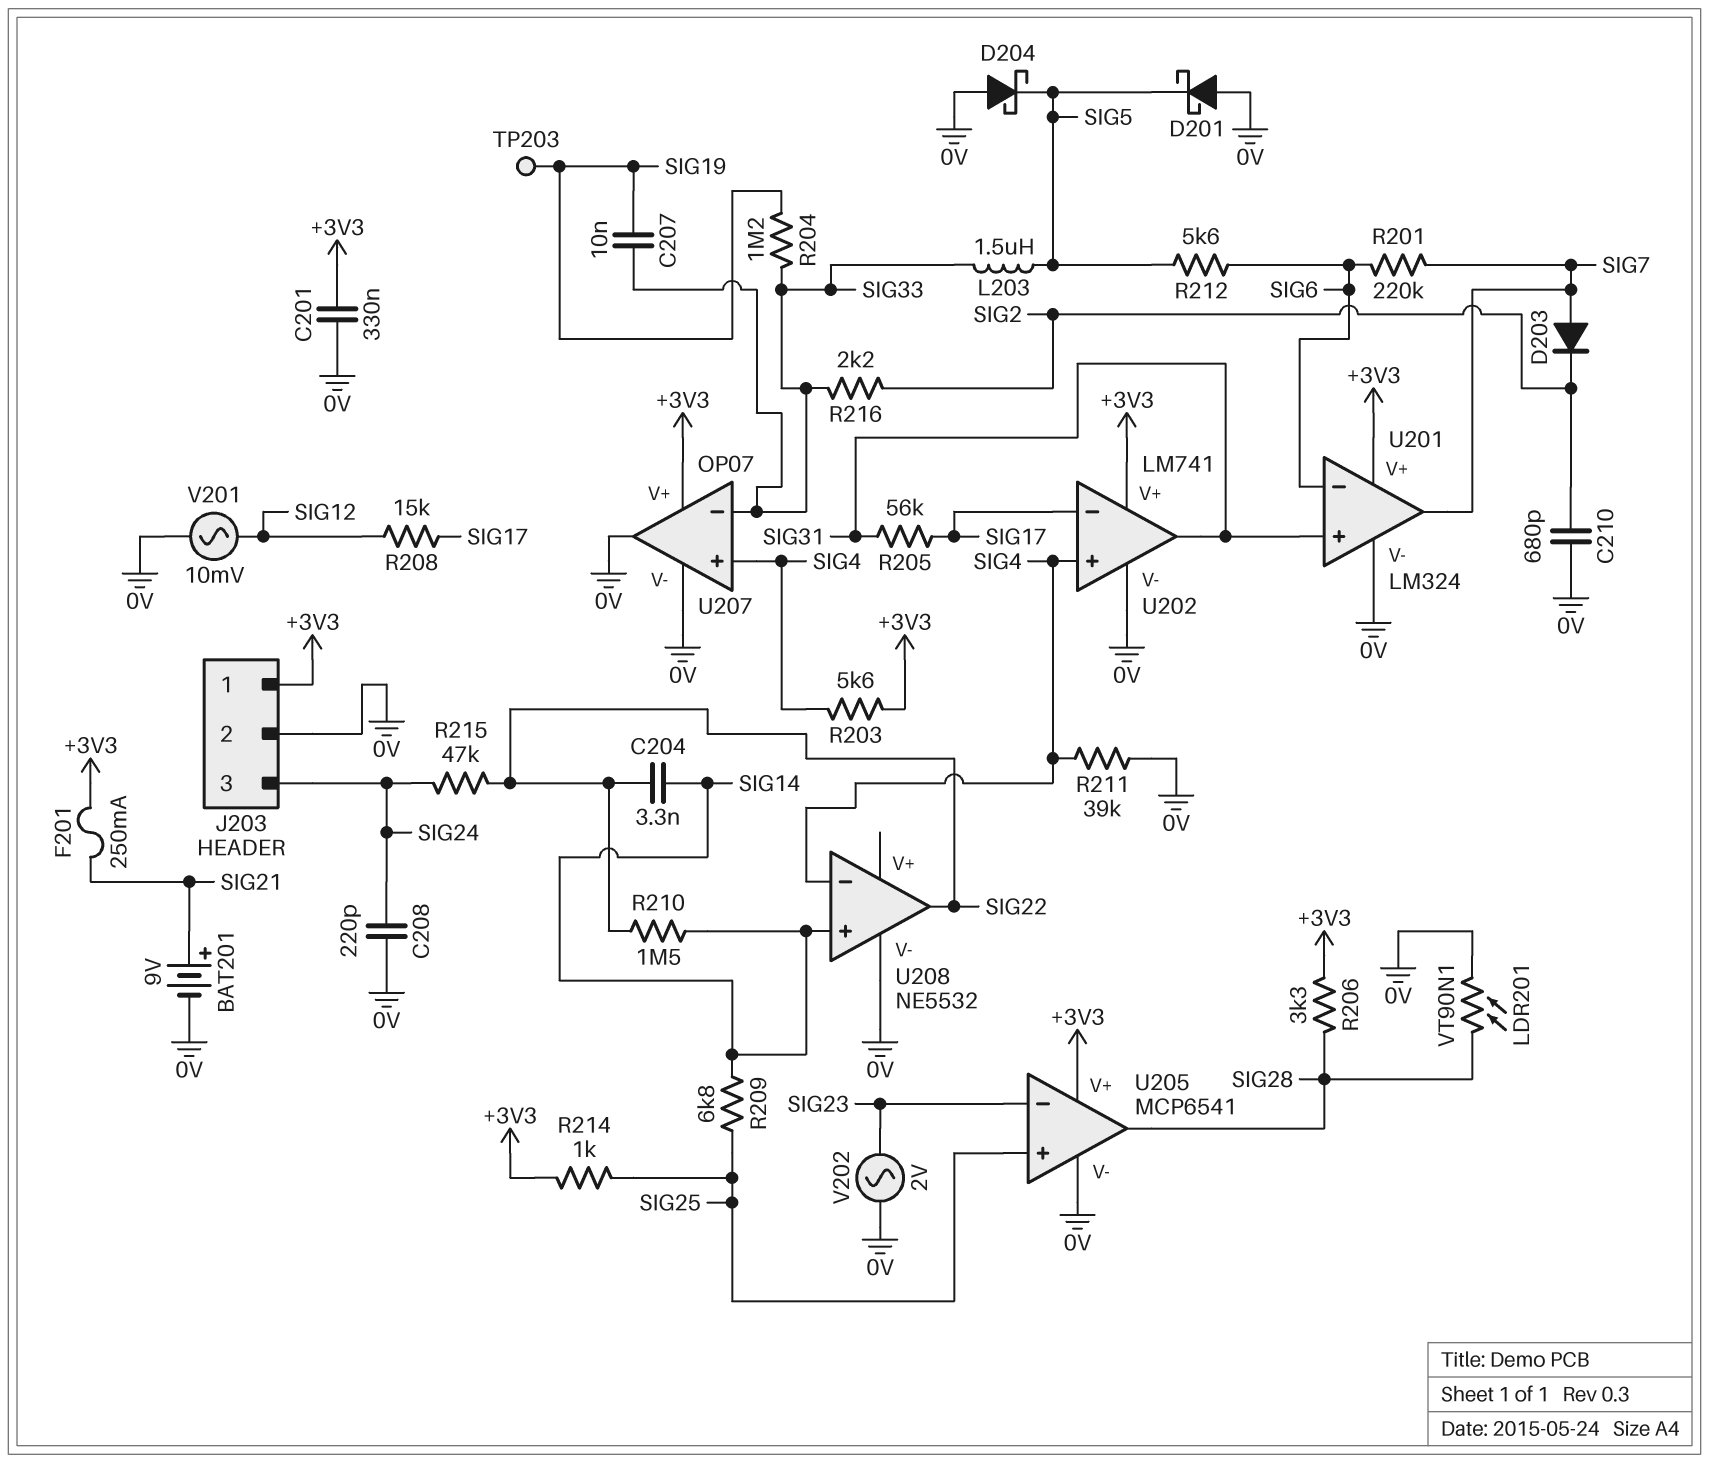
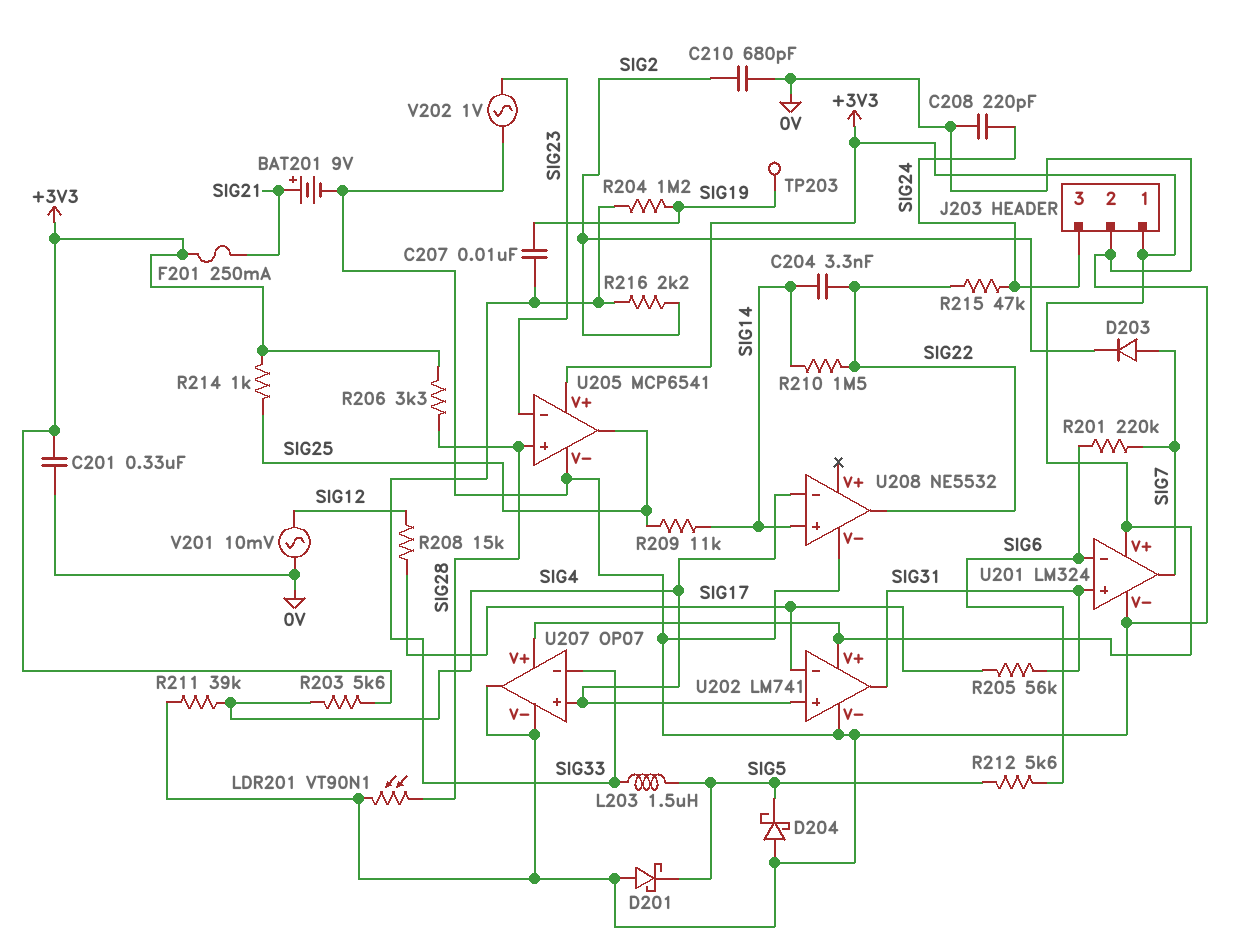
R209: 6.8k (SIG14, SIG25) -> 11k (SIG14, SIG25)
U205 pin in+: SIG25 -> SIG28
U205 pin out: SIG28 -> SIG25
V202: AC 2V (0V, SIG23) -> AC 1V (0V, SIG23)

